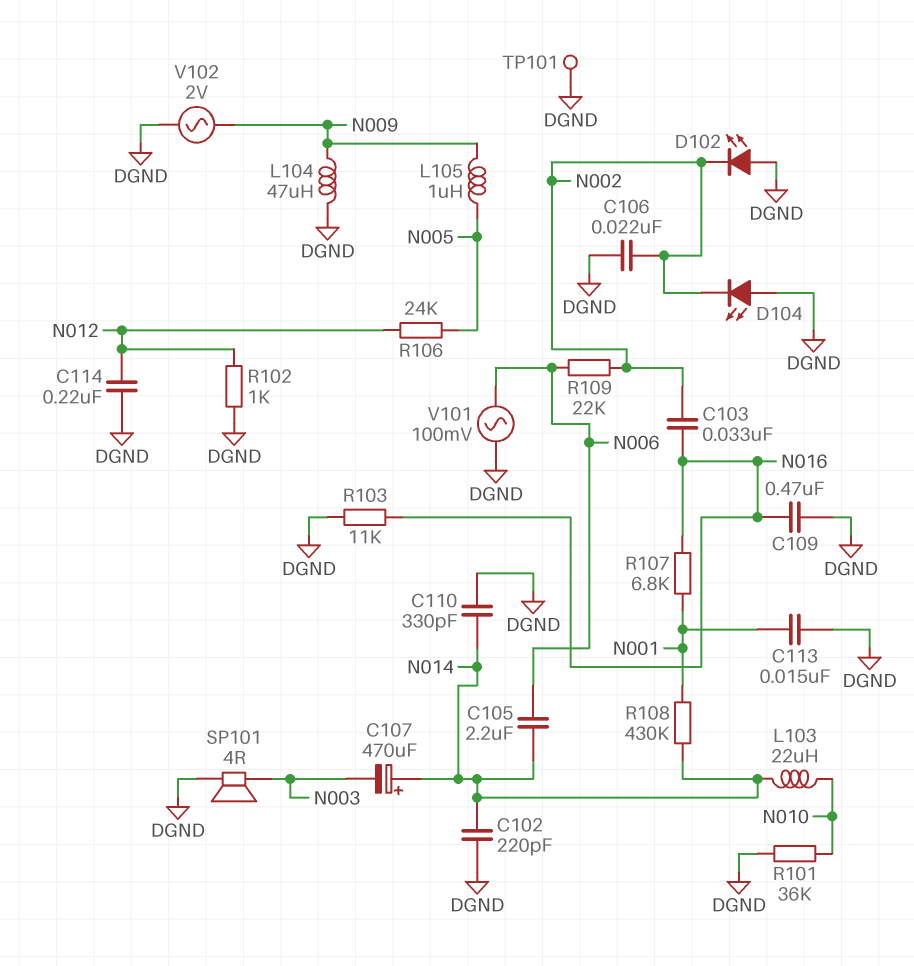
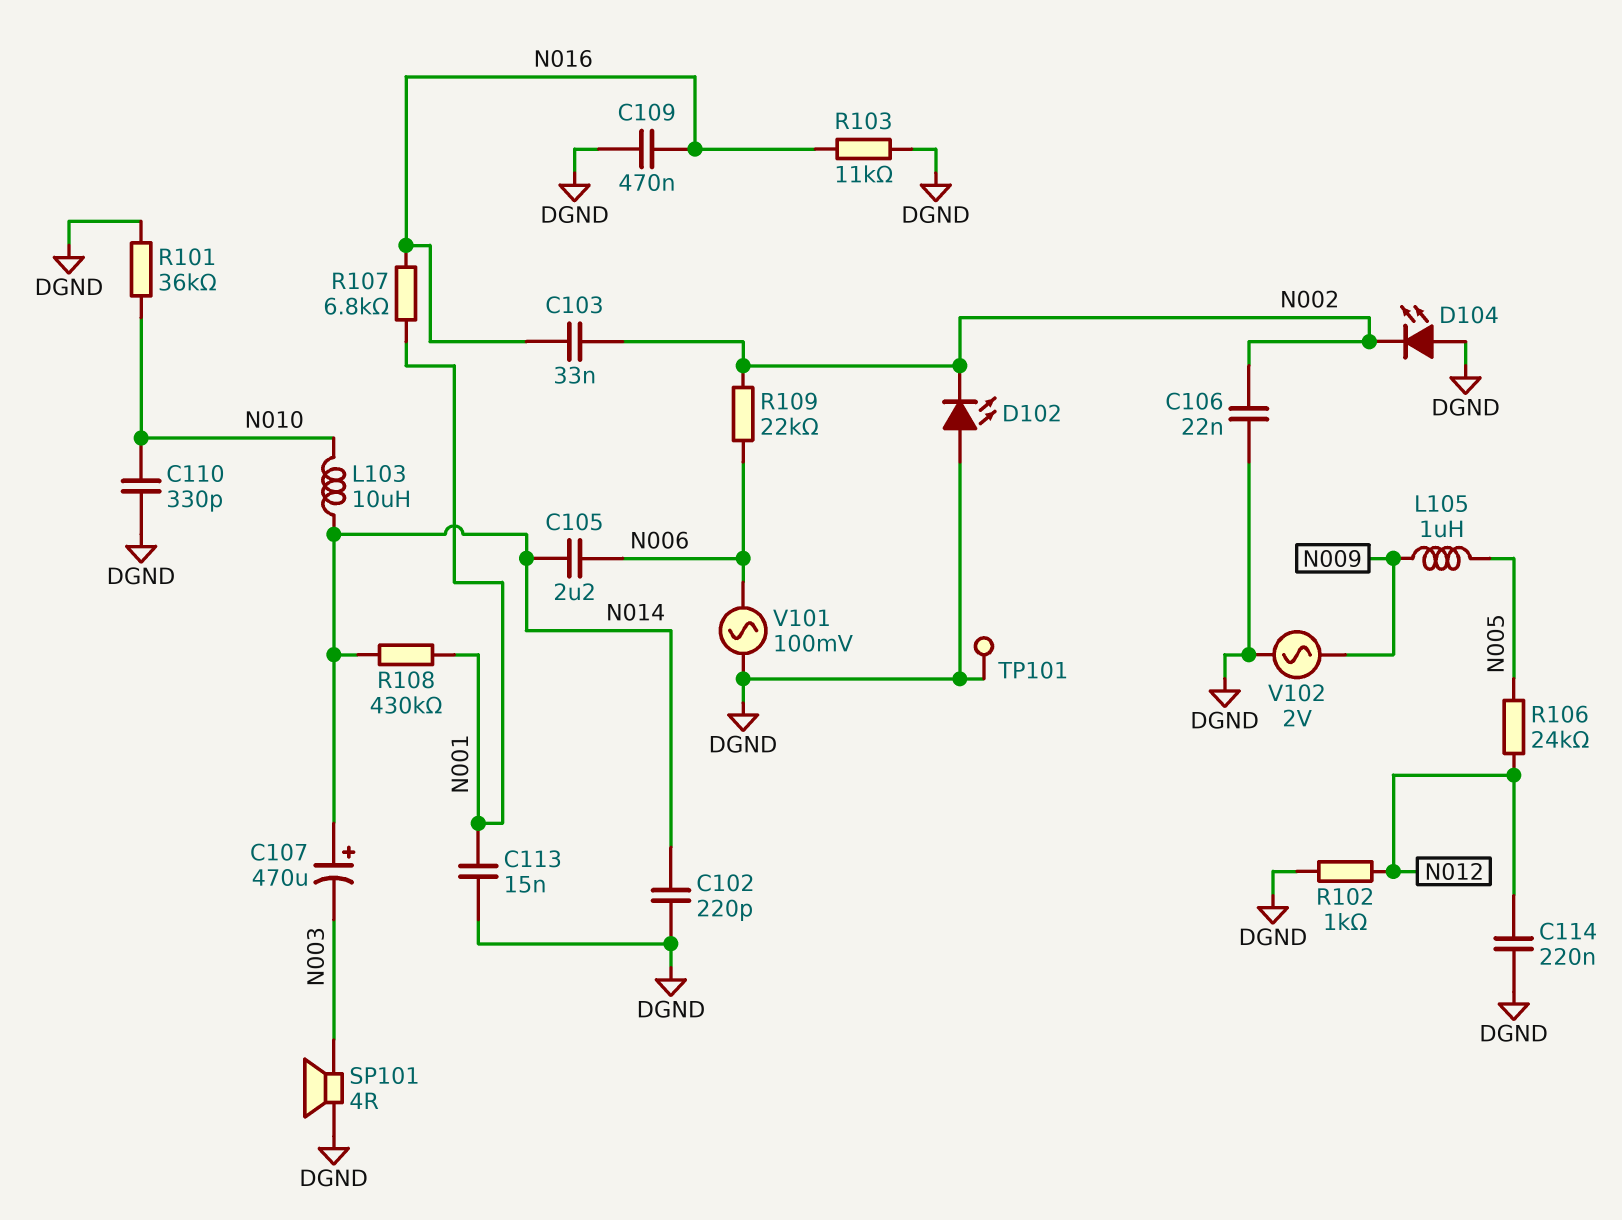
C110: 330pF (DGND, N014) -> 330pF (DGND, N010)
L103: 22uH (N010, N014) -> 10uH (N010, N014)
L104: 47uH (DGND, N009) -> none

